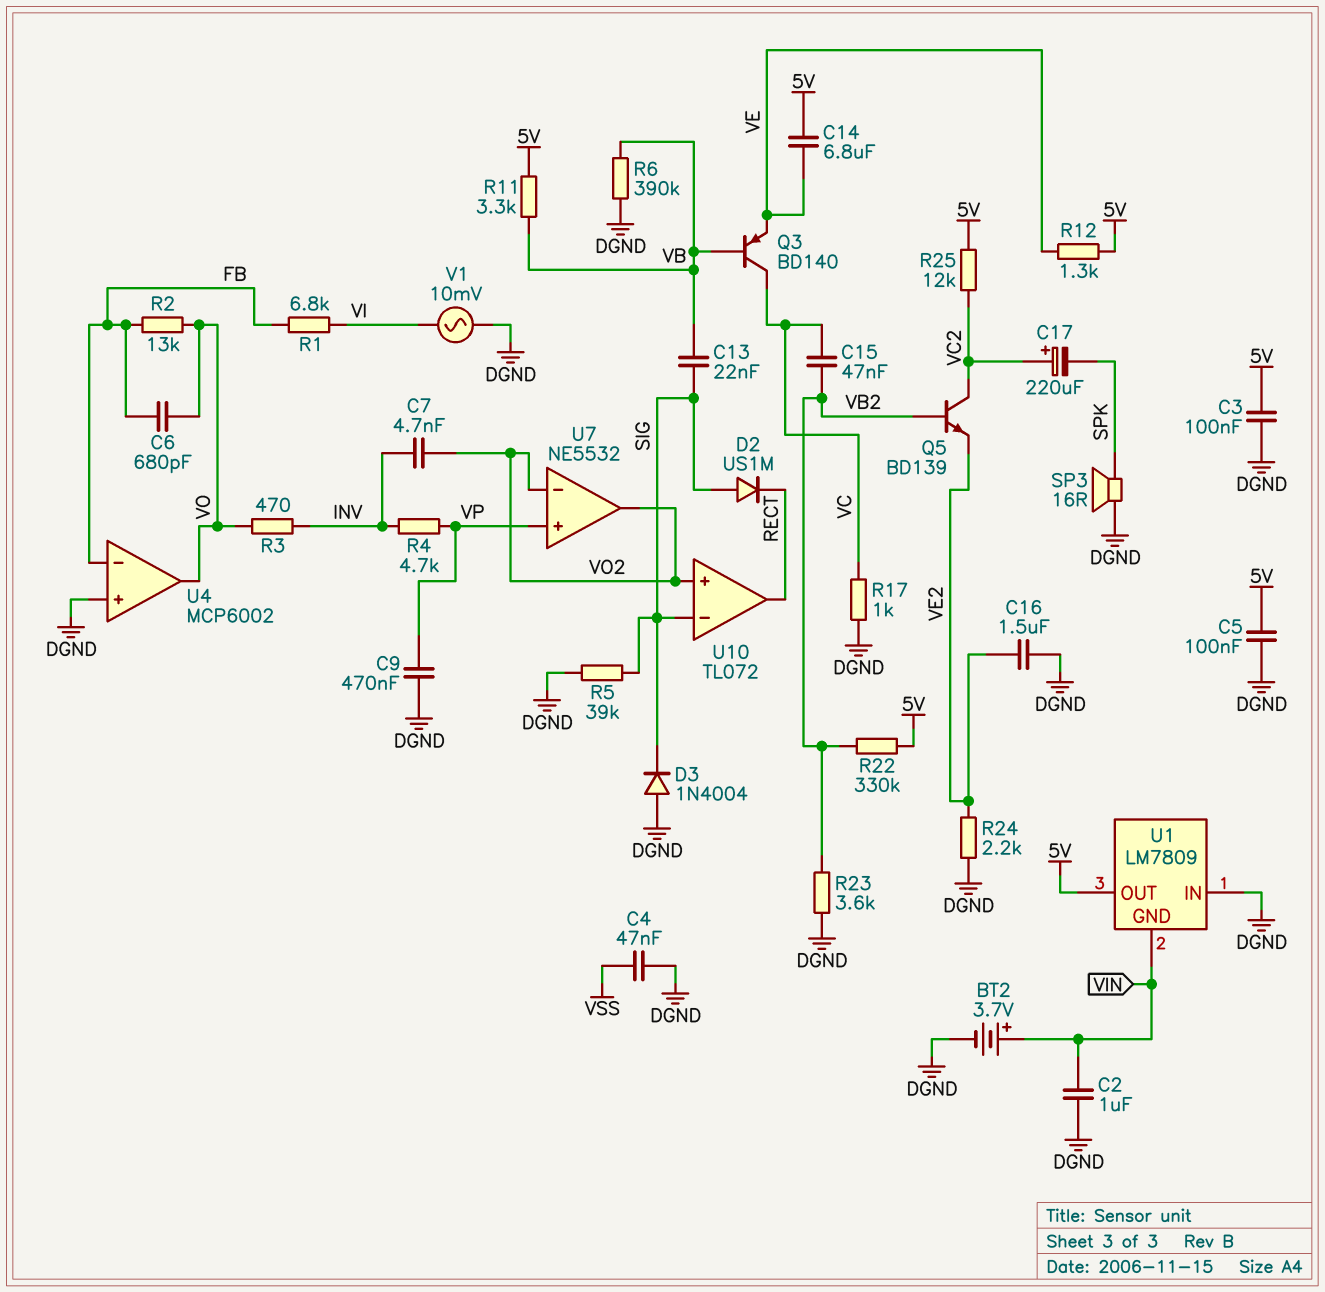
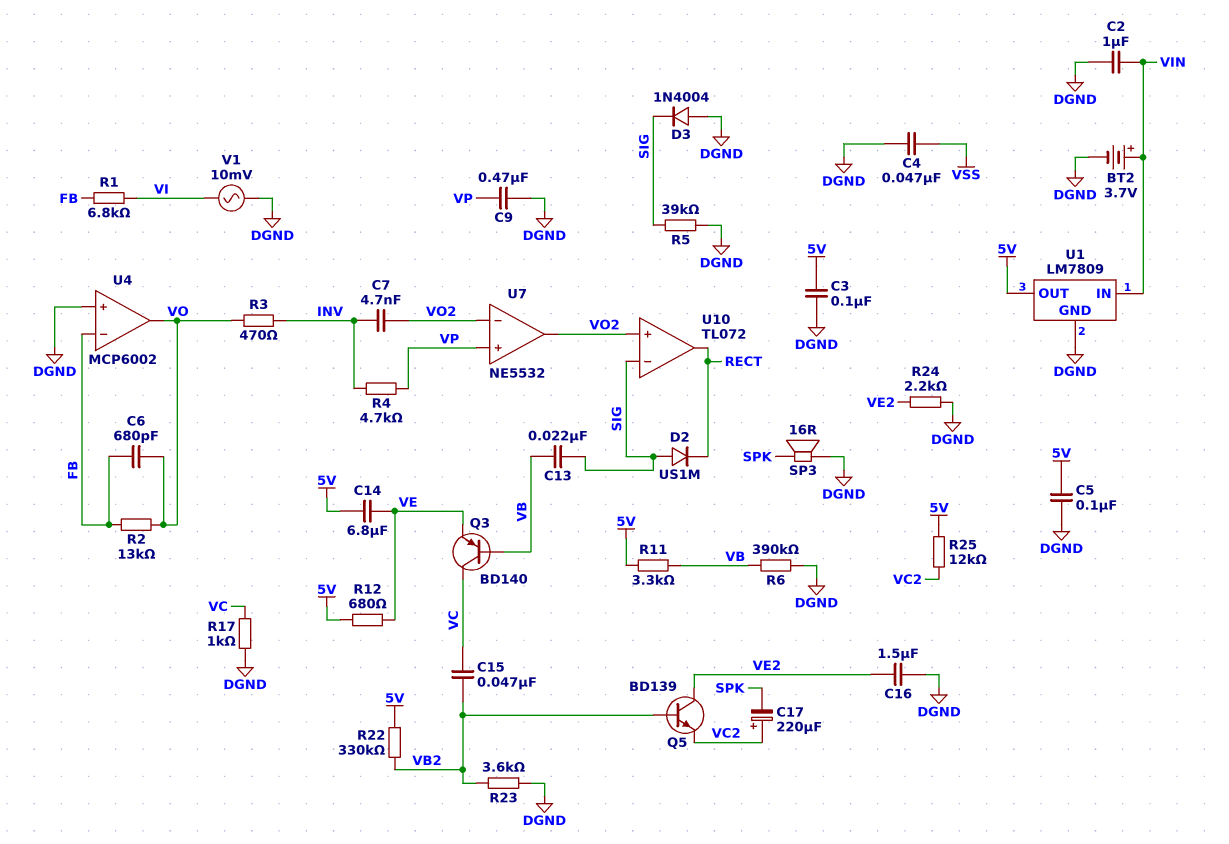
Q5: NPN BD139 (B VB2, C VC2, E VE2) -> NPN BD139 (B VB2, C VE2, E VC2)
R12: 1.3k (5V, VE) -> 680 (5V, VE)
U1 pin GND: VIN -> DGND
U1 pin IN: DGND -> VIN

